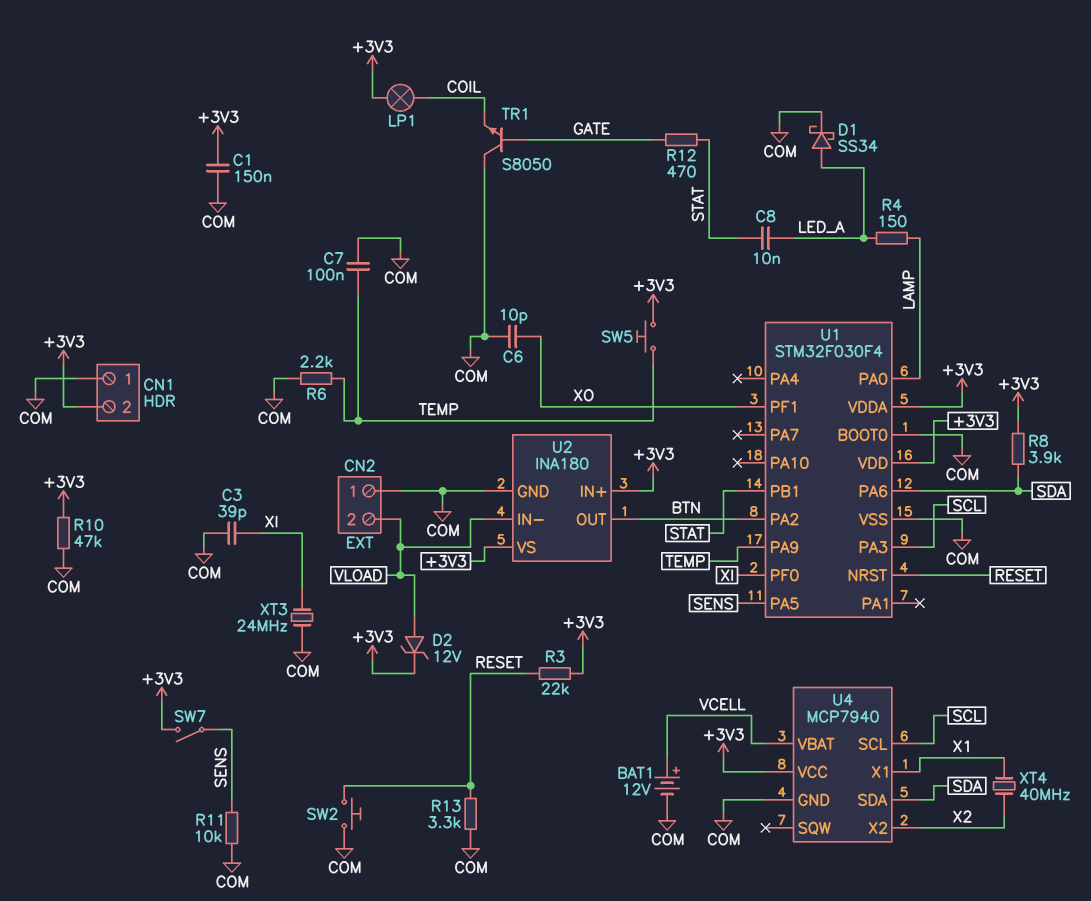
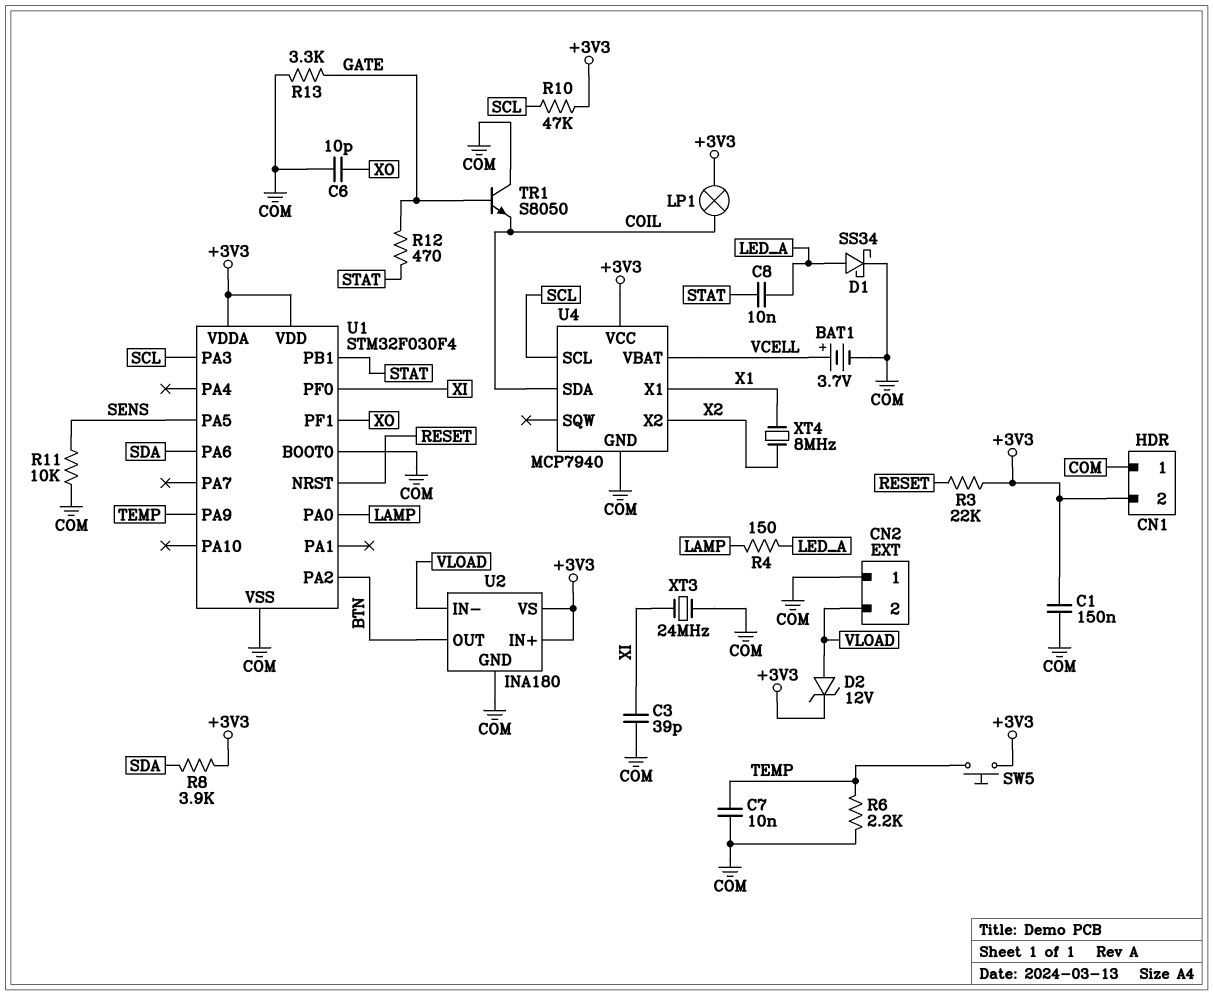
BAT1: 12V (plus VCELL, minus COM) -> 3.7V (plus VCELL, minus COM)
C7: 100nF (COM, TEMP) -> 10nF (COM, TEMP)
R10: 47k (+3V3, COM) -> 47k (+3V3, SCL)
R13: 3.3k (COM, RESET) -> 3.3k (COM, GATE)
SW2: button (COM, RESET) -> none
SW7: switch (+3V3, SENS) -> none
U4 pin SDA: SDA -> COIL
XT4: 40MHz (X1, X2) -> 8MHz (X1, X2)

